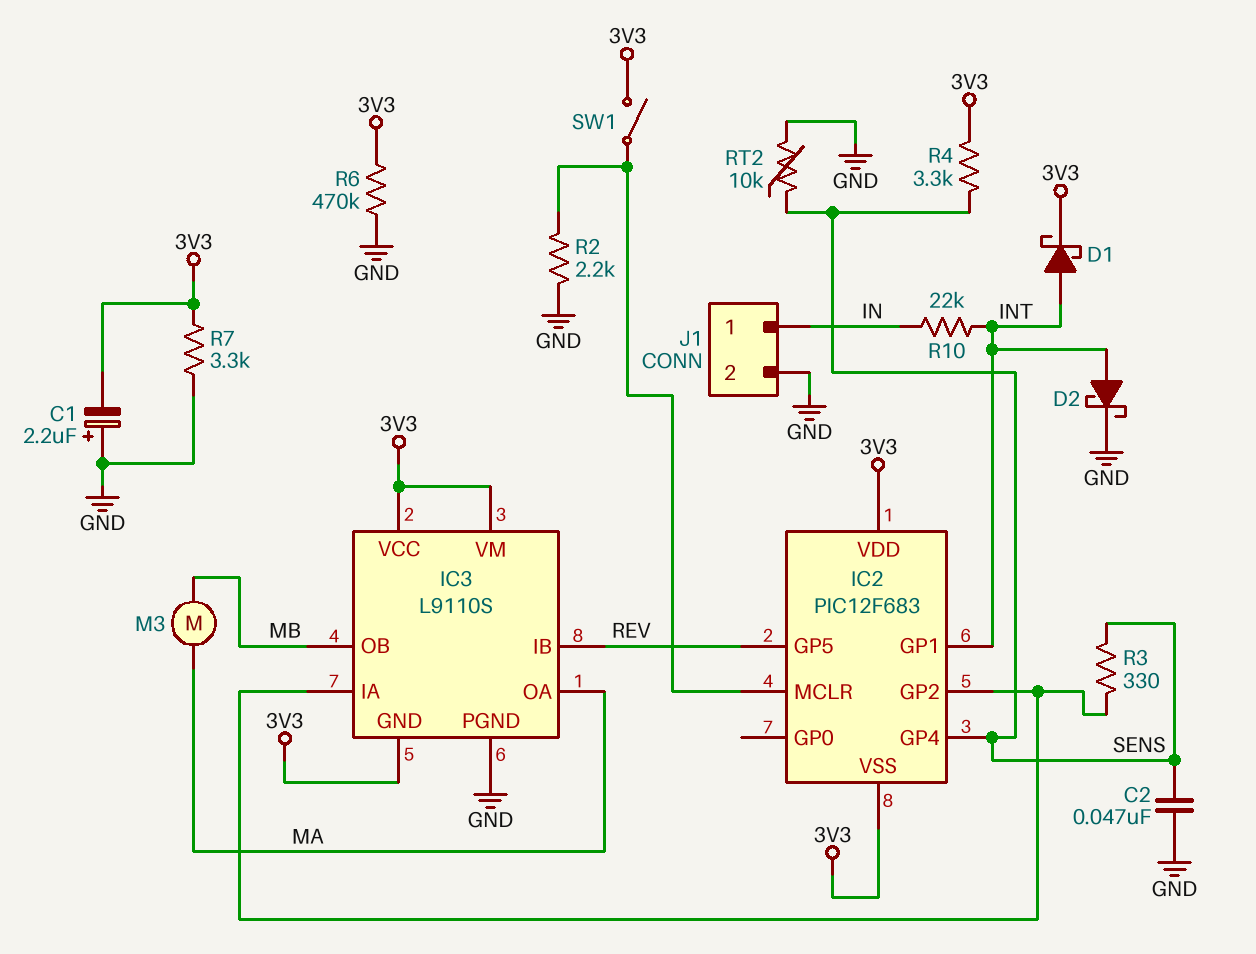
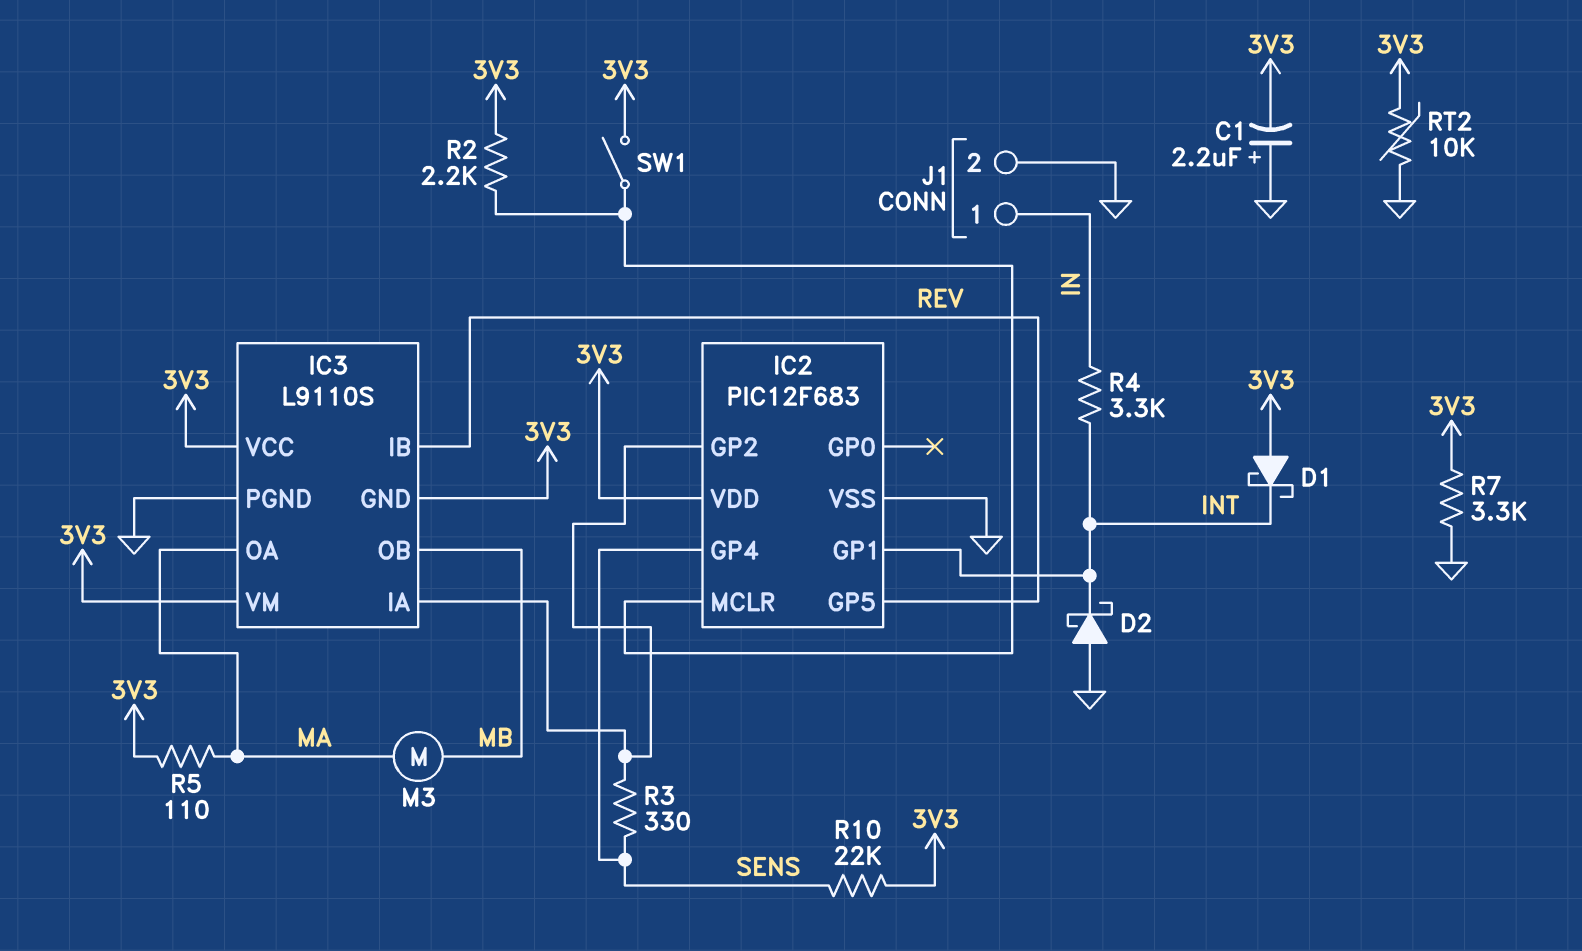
C2: 47nF (GND, SENS) -> none
D1: schottky (A INT, K 3V3) -> schottky (A 3V3, K INT)
D2: schottky (A INT, K GND) -> schottky (A GND, K INT)
IC2 pin VSS: 3V3 -> GND
R2: 2.2k (GND, IC2/MCLR) -> 2.2k (3V3, IC2/MCLR)
R4: 3.3k (3V3, SENS) -> 3.3k (IN, INT)
R5: none -> 110 (3V3, MA)
R6: 470k (3V3, GND) -> none
R10: 22k (IN, INT) -> 22k (3V3, SENS)
RT2: 10k (GND, SENS) -> 10k (3V3, GND)

